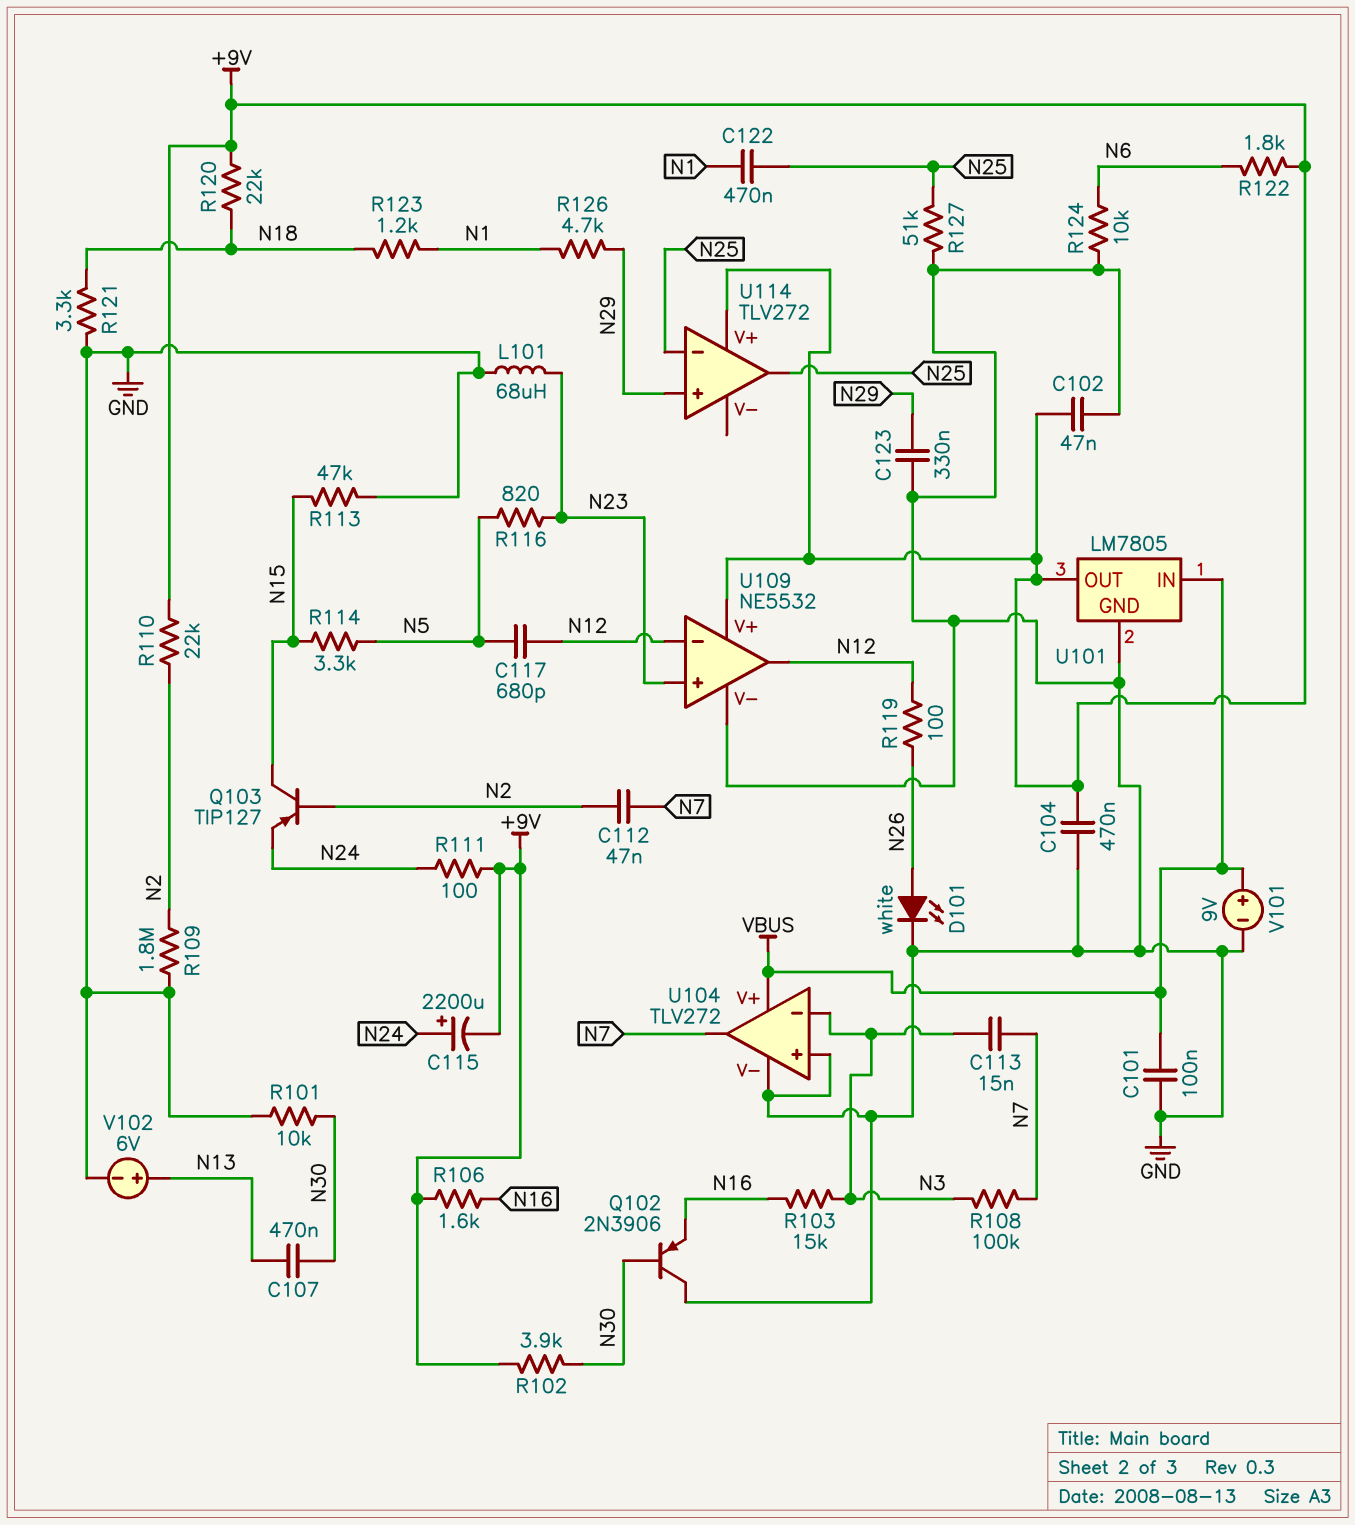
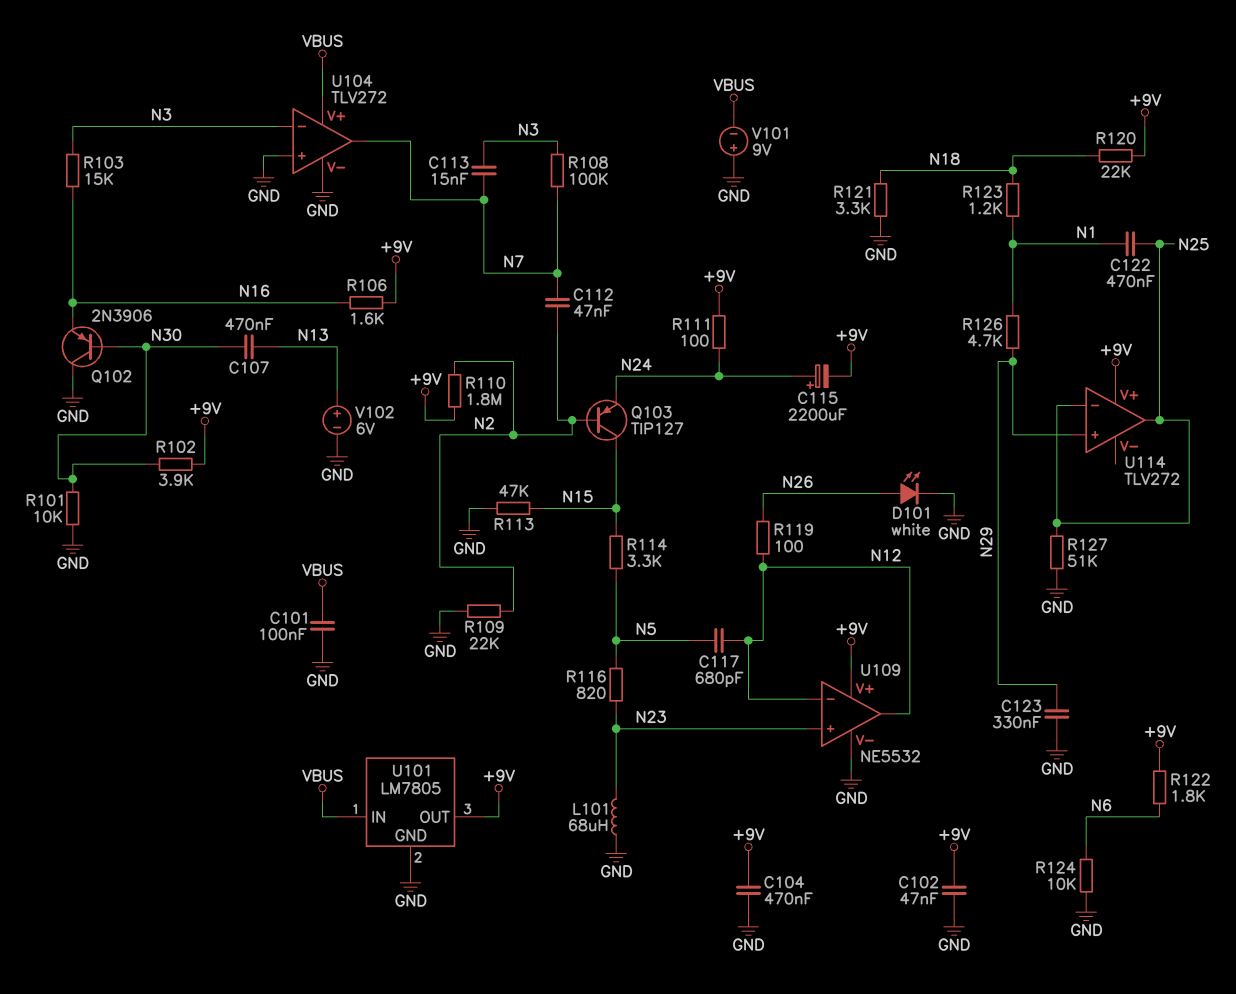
R109: 1.8M (GND, N2) -> 22k (GND, N2)
R110: 22k (+9V, N2) -> 1.8M (+9V, N2)
V101: 9V (plus VBUS, minus GND) -> 9V (plus GND, minus VBUS)

